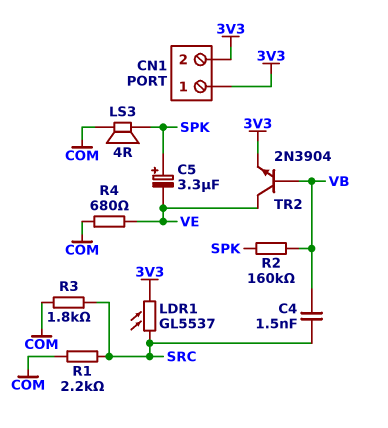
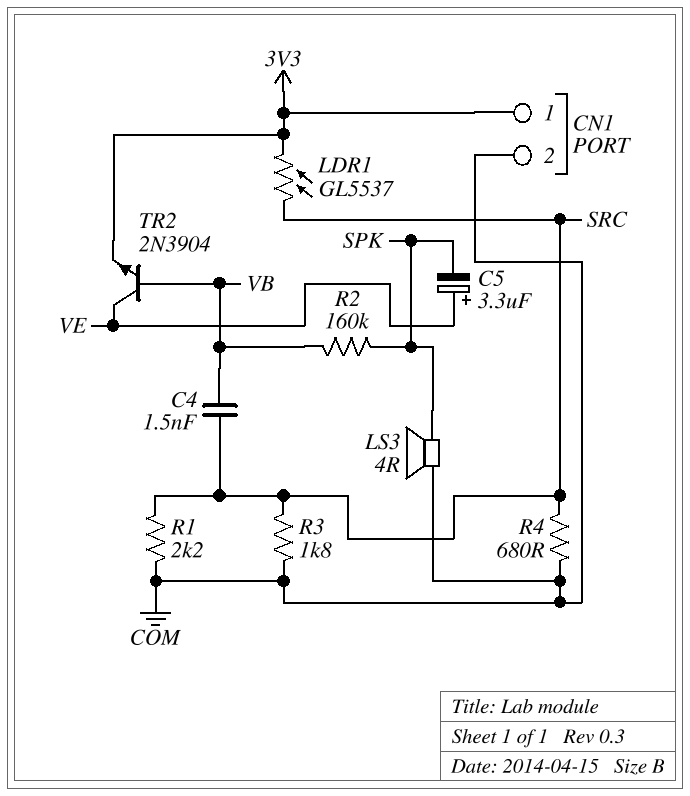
C5: 3.3uF (plus SPK, minus VE) -> 3.3uF (plus VE, minus SPK)
CN1 pin 2: 3V3 -> COM
R4: 680 (COM, VE) -> 680 (COM, SRC)

